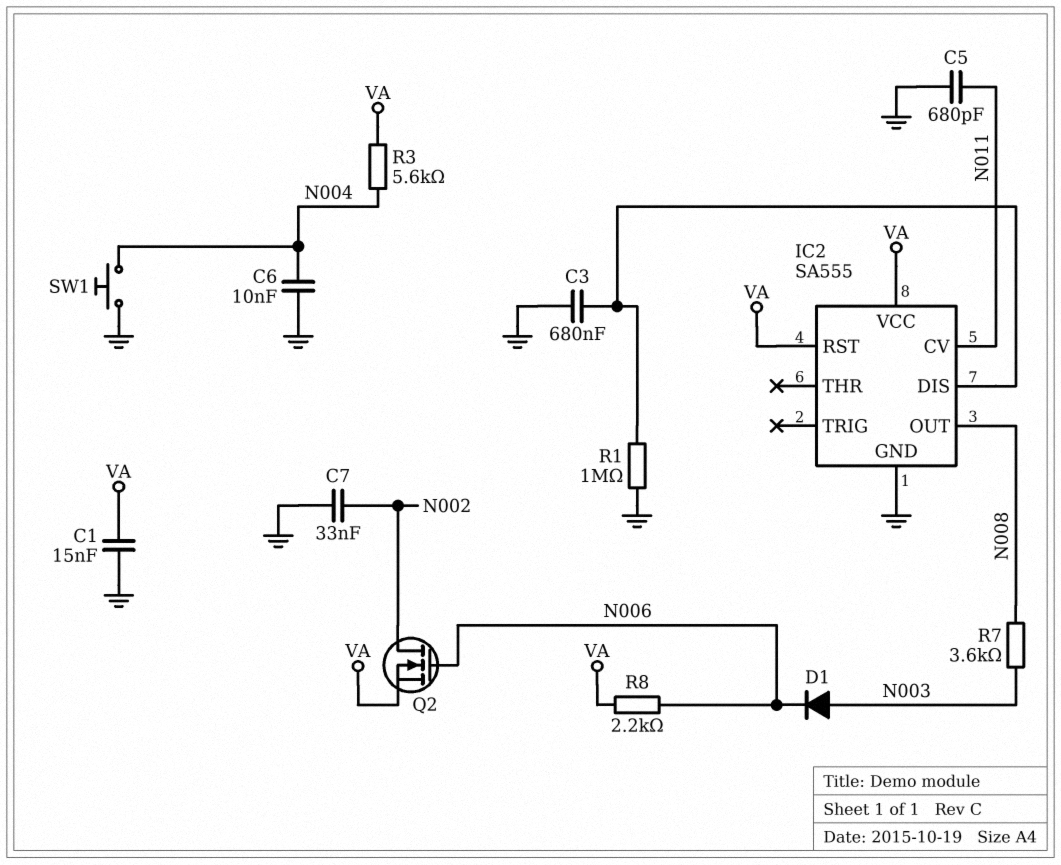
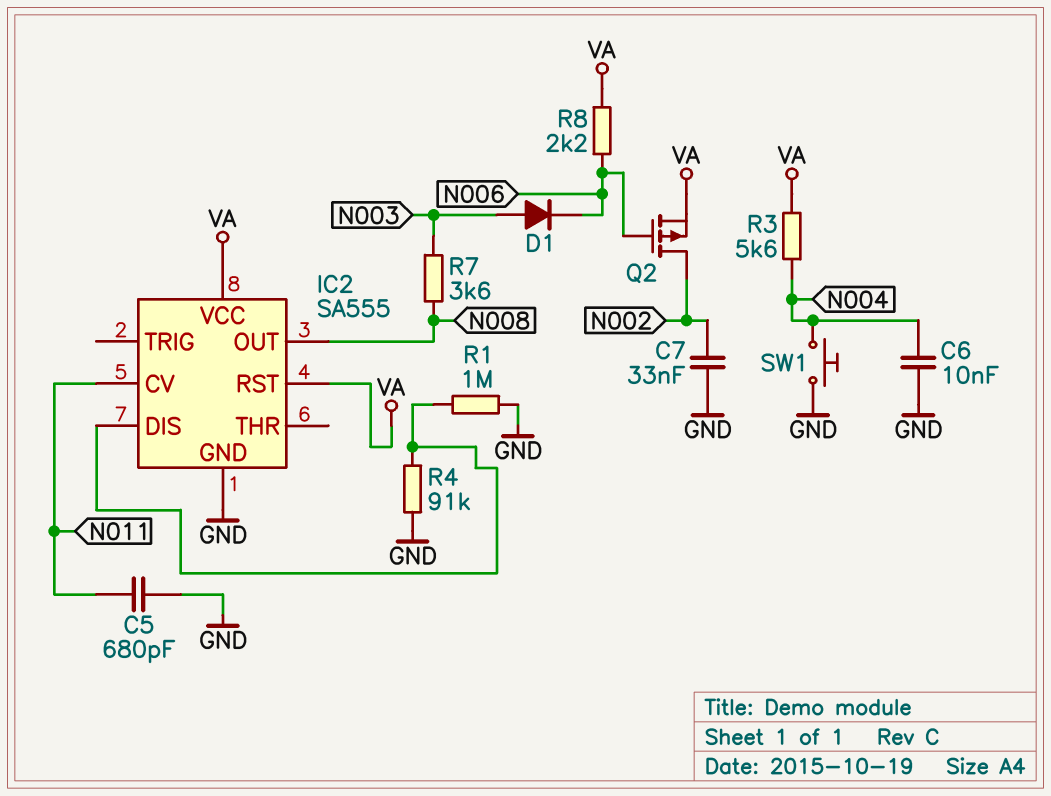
C1: 15nF (GND, VA) -> none
C3: 680nF (GND, IC2/DIS) -> none
Q2: NMOS (G N006, D N002, S VA) -> PMOS (G N006, D N002, S VA)
R4: none -> 91k (GND, IC2/DIS)

